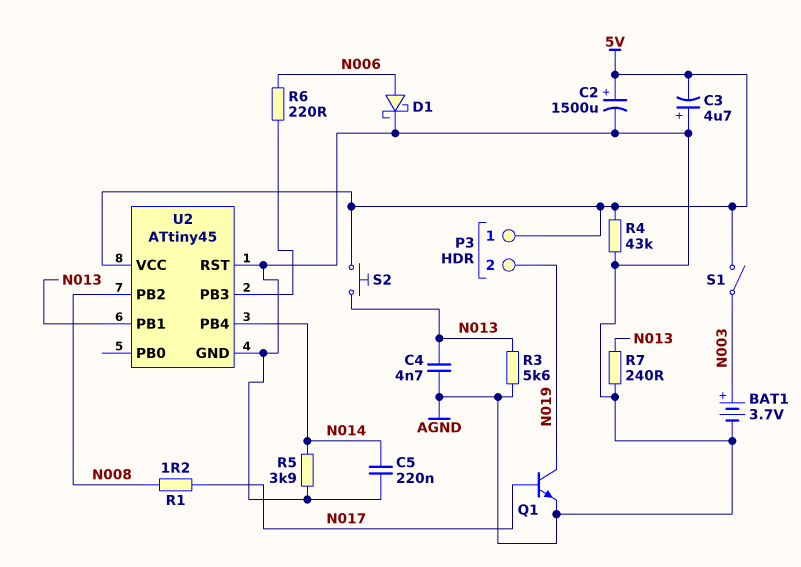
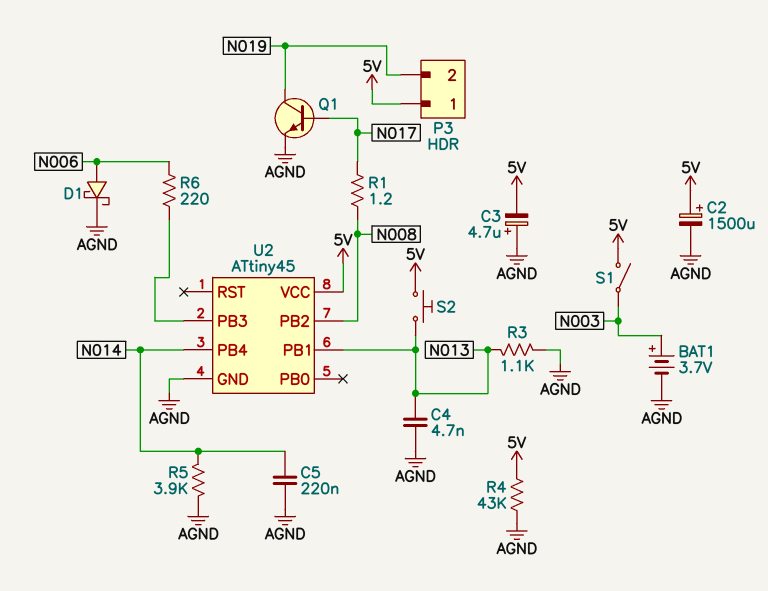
R3: 5.6k (AGND, N013) -> 1.1k (AGND, N013)
R7: 240 (AGND, N013) -> none
U2 pin RST: AGND -> none

